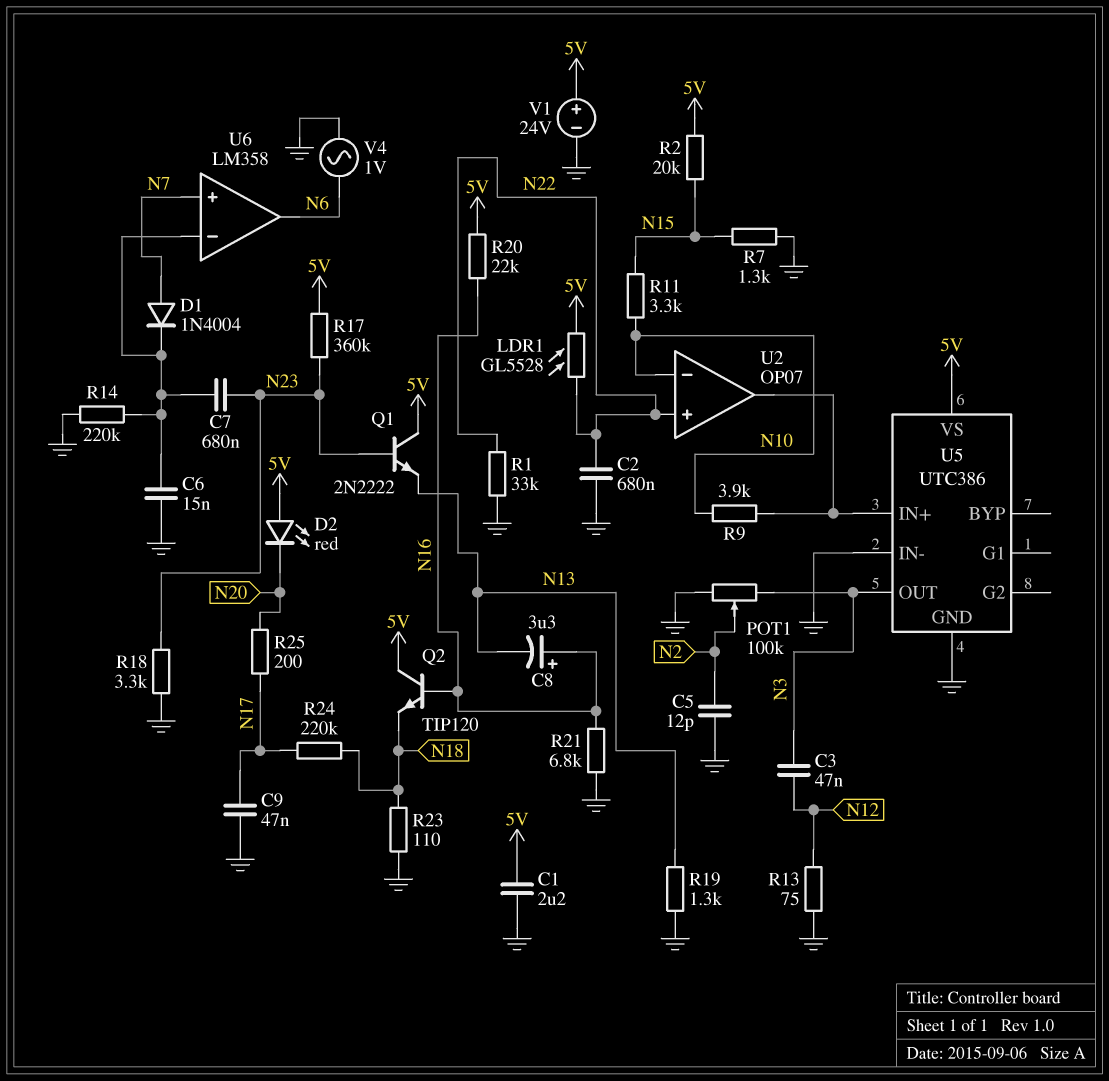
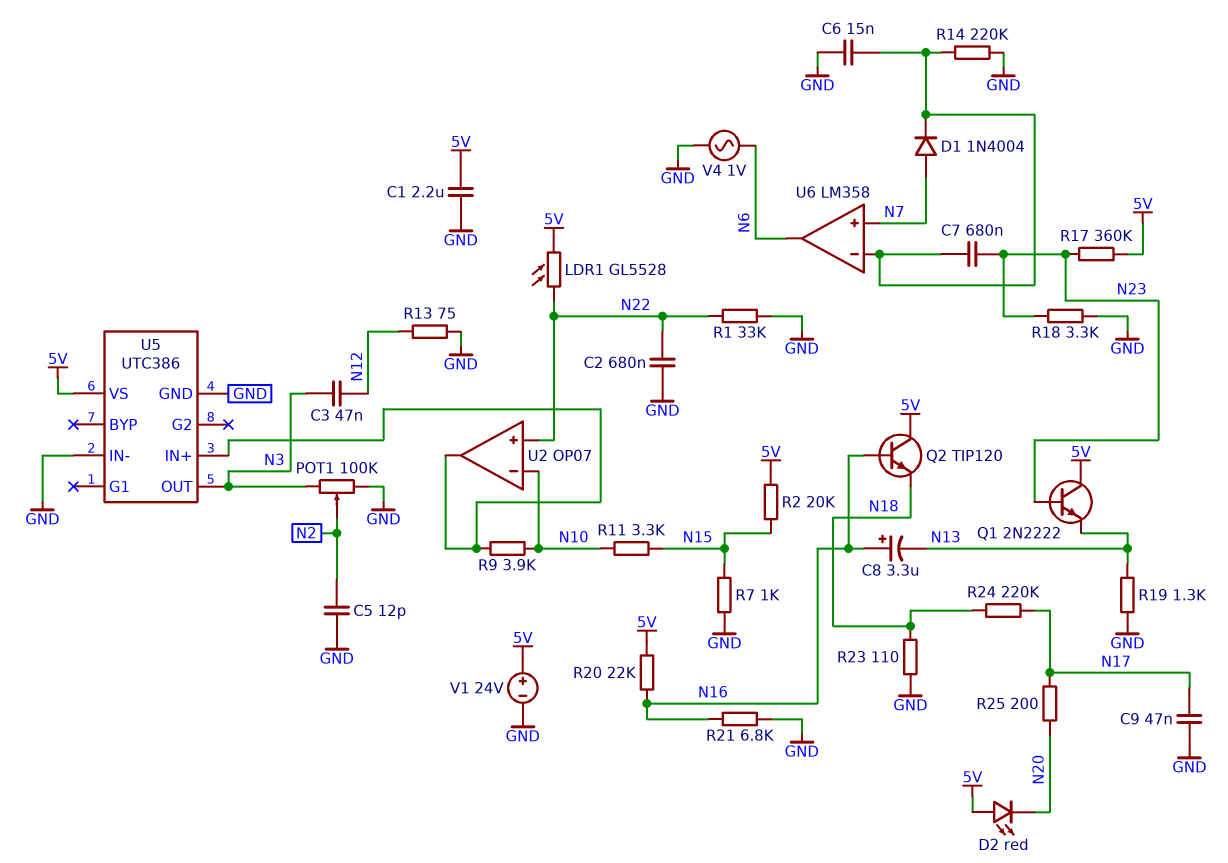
R7: 1.3k (GND, N15) -> 1k (GND, N15)

